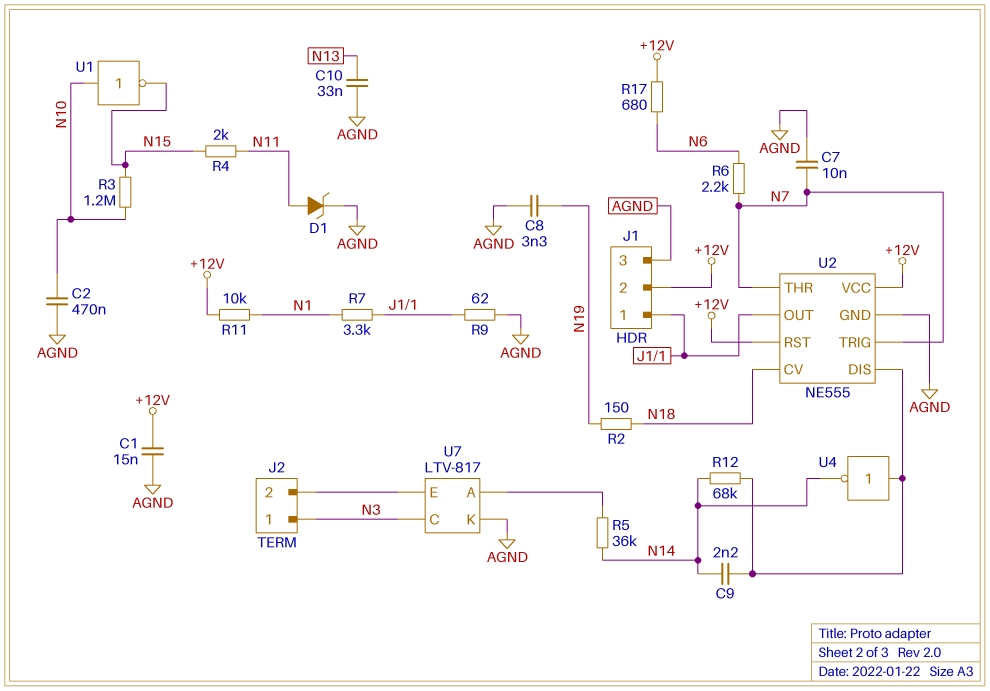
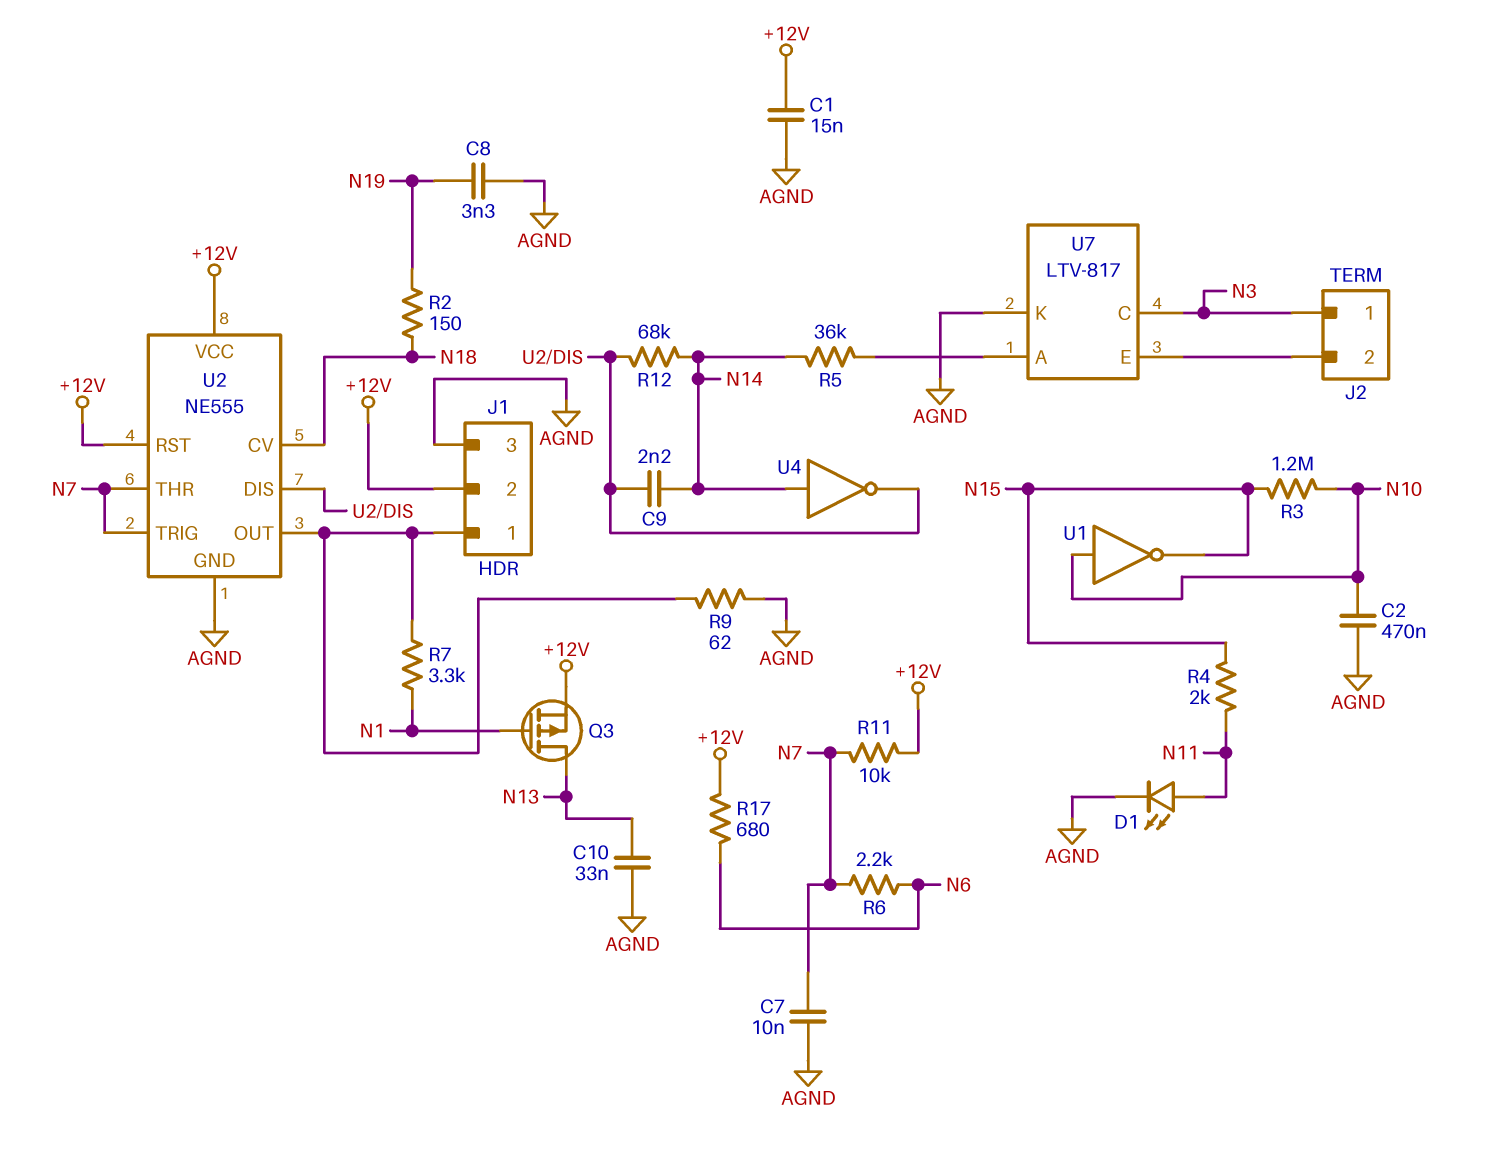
D1: zener (A N11, K AGND) -> LED (A N11, K AGND)
Q3: none -> PMOS (G N1, D N13, S +12V)
R11: 10k (+12V, N1) -> 10k (+12V, N7)
U4: NOT (in U2/DIS, out N14) -> NOT (in N14, out U2/DIS)

